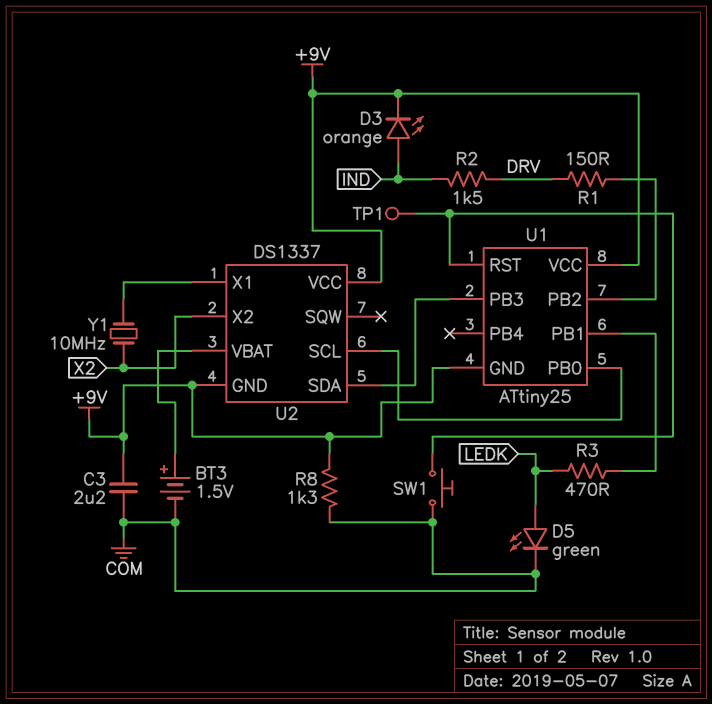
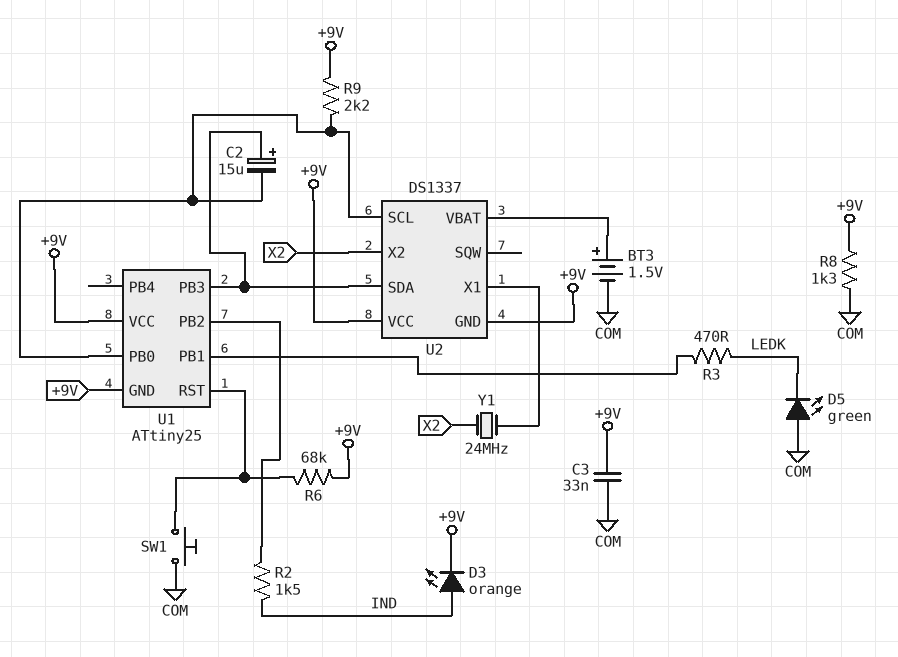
C2: none -> 15uF (plus U1/PB3, minus U1/PB0)
C3: 2.2uF (+9V, COM) -> 33nF (+9V, COM)
D5: LED green (A LEDK, K COM) -> LED green (A COM, K LEDK)
R1: 150 (DRV, U1/PB2) -> none
R2: 1.5k (DRV, IND) -> 1.5k (IND, U1/PB2)
R6: none -> 68k (+9V, U1/RST)
R9: none -> 2.2k (+9V, U1/PB0)
TP1: test point (U1/RST) -> none
Y1: 10MHz (U2/X1, X2) -> 24MHz (U2/X1, X2)

